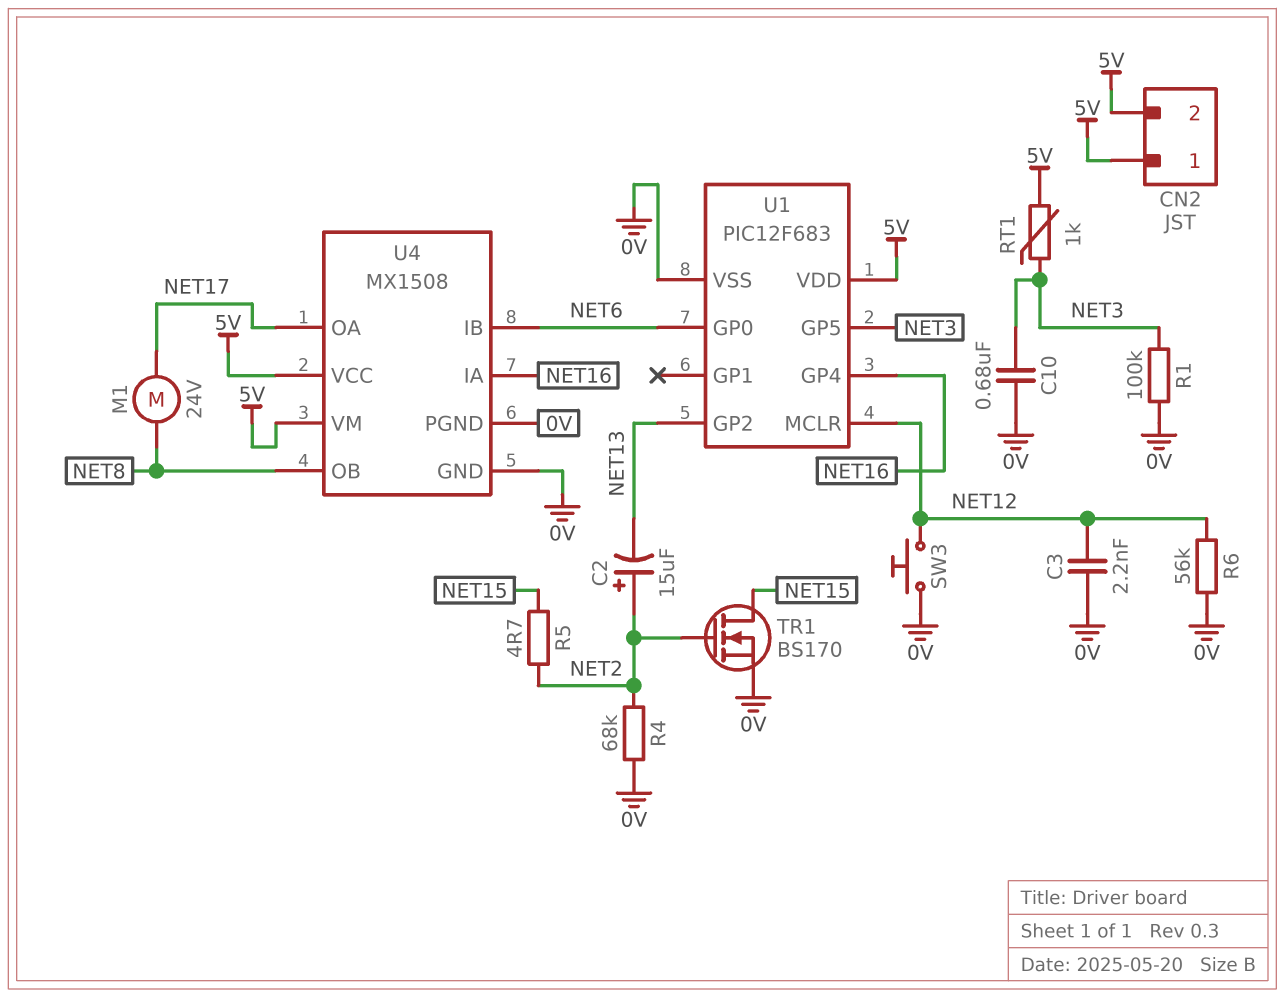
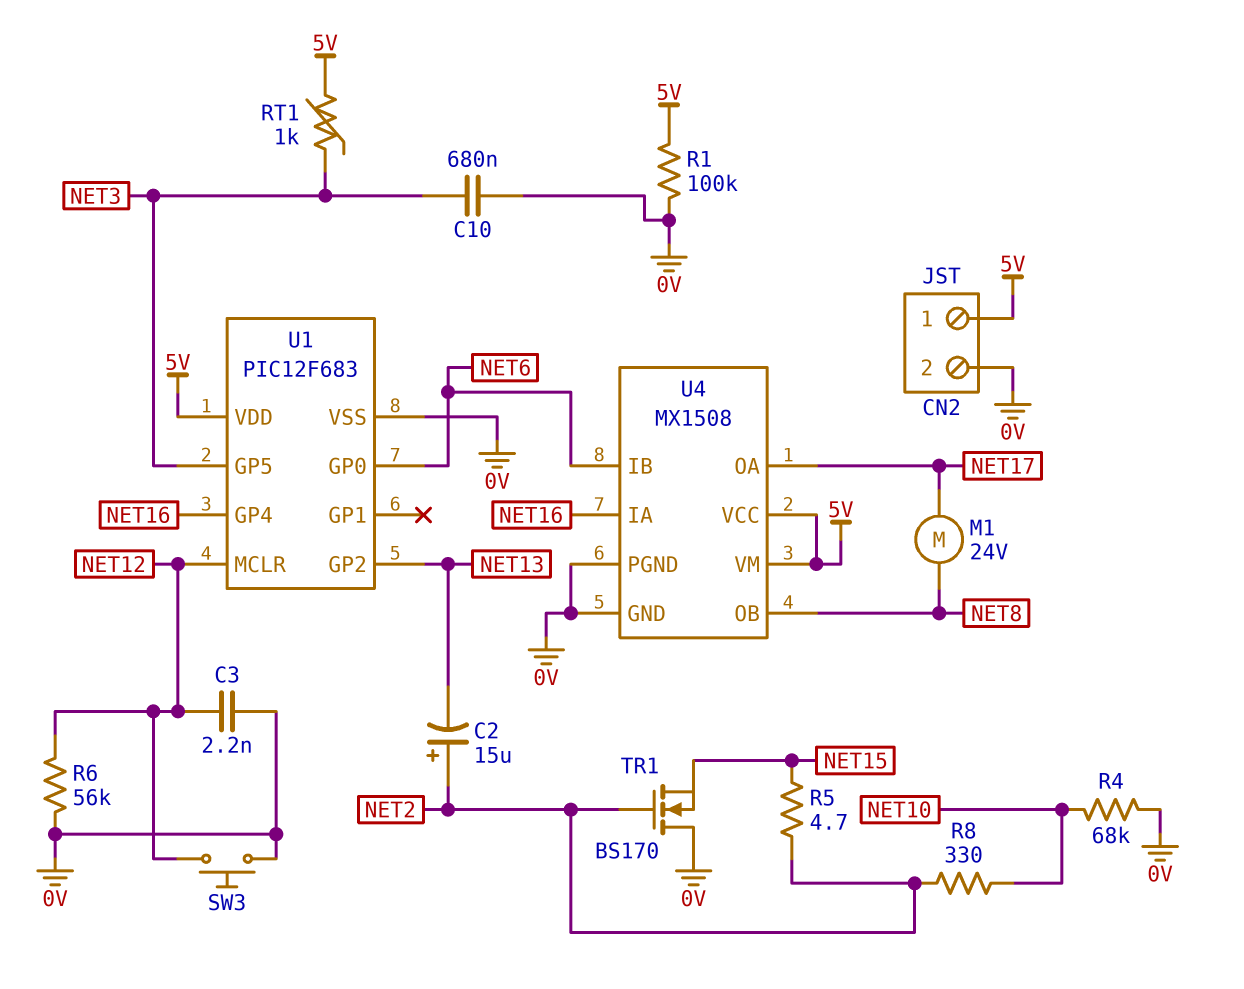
CN2 pin 2: 5V -> 0V
R1: 100k (0V, NET3) -> 100k (0V, 5V)
R4: 68k (0V, NET2) -> 68k (0V, NET10)
R8: none -> 330 (NET2, NET10)
TR1: NMOS BS170 (G NET2, D NET15, S 0V) -> NMOS BS170 (G NET2, D 0V, S NET15)

